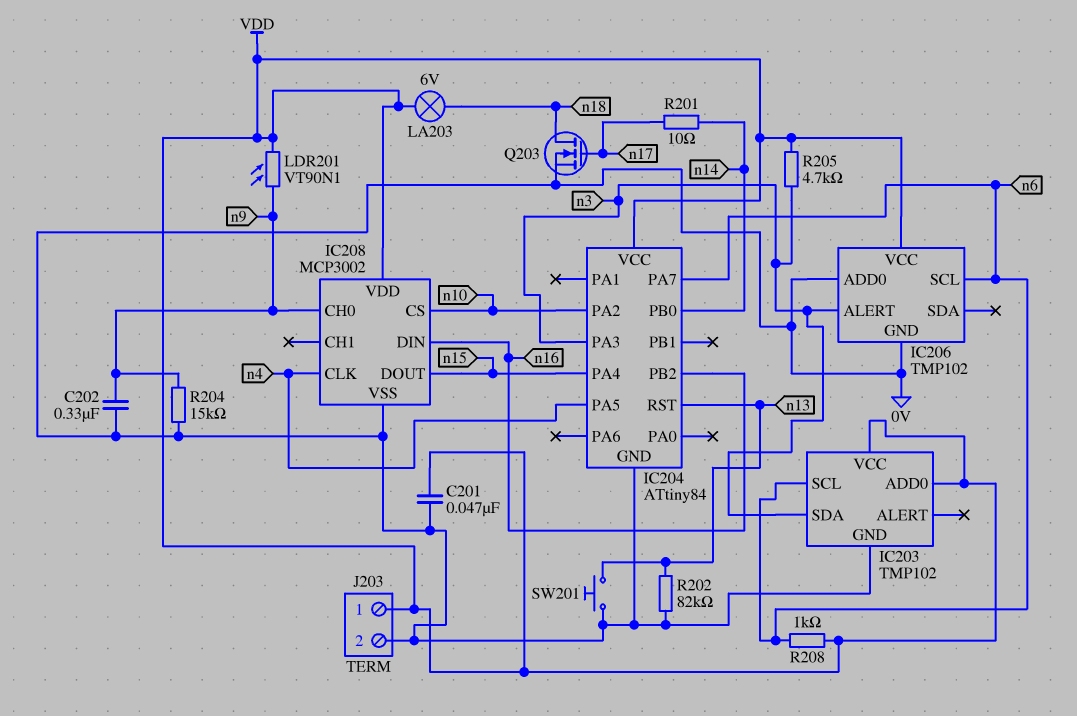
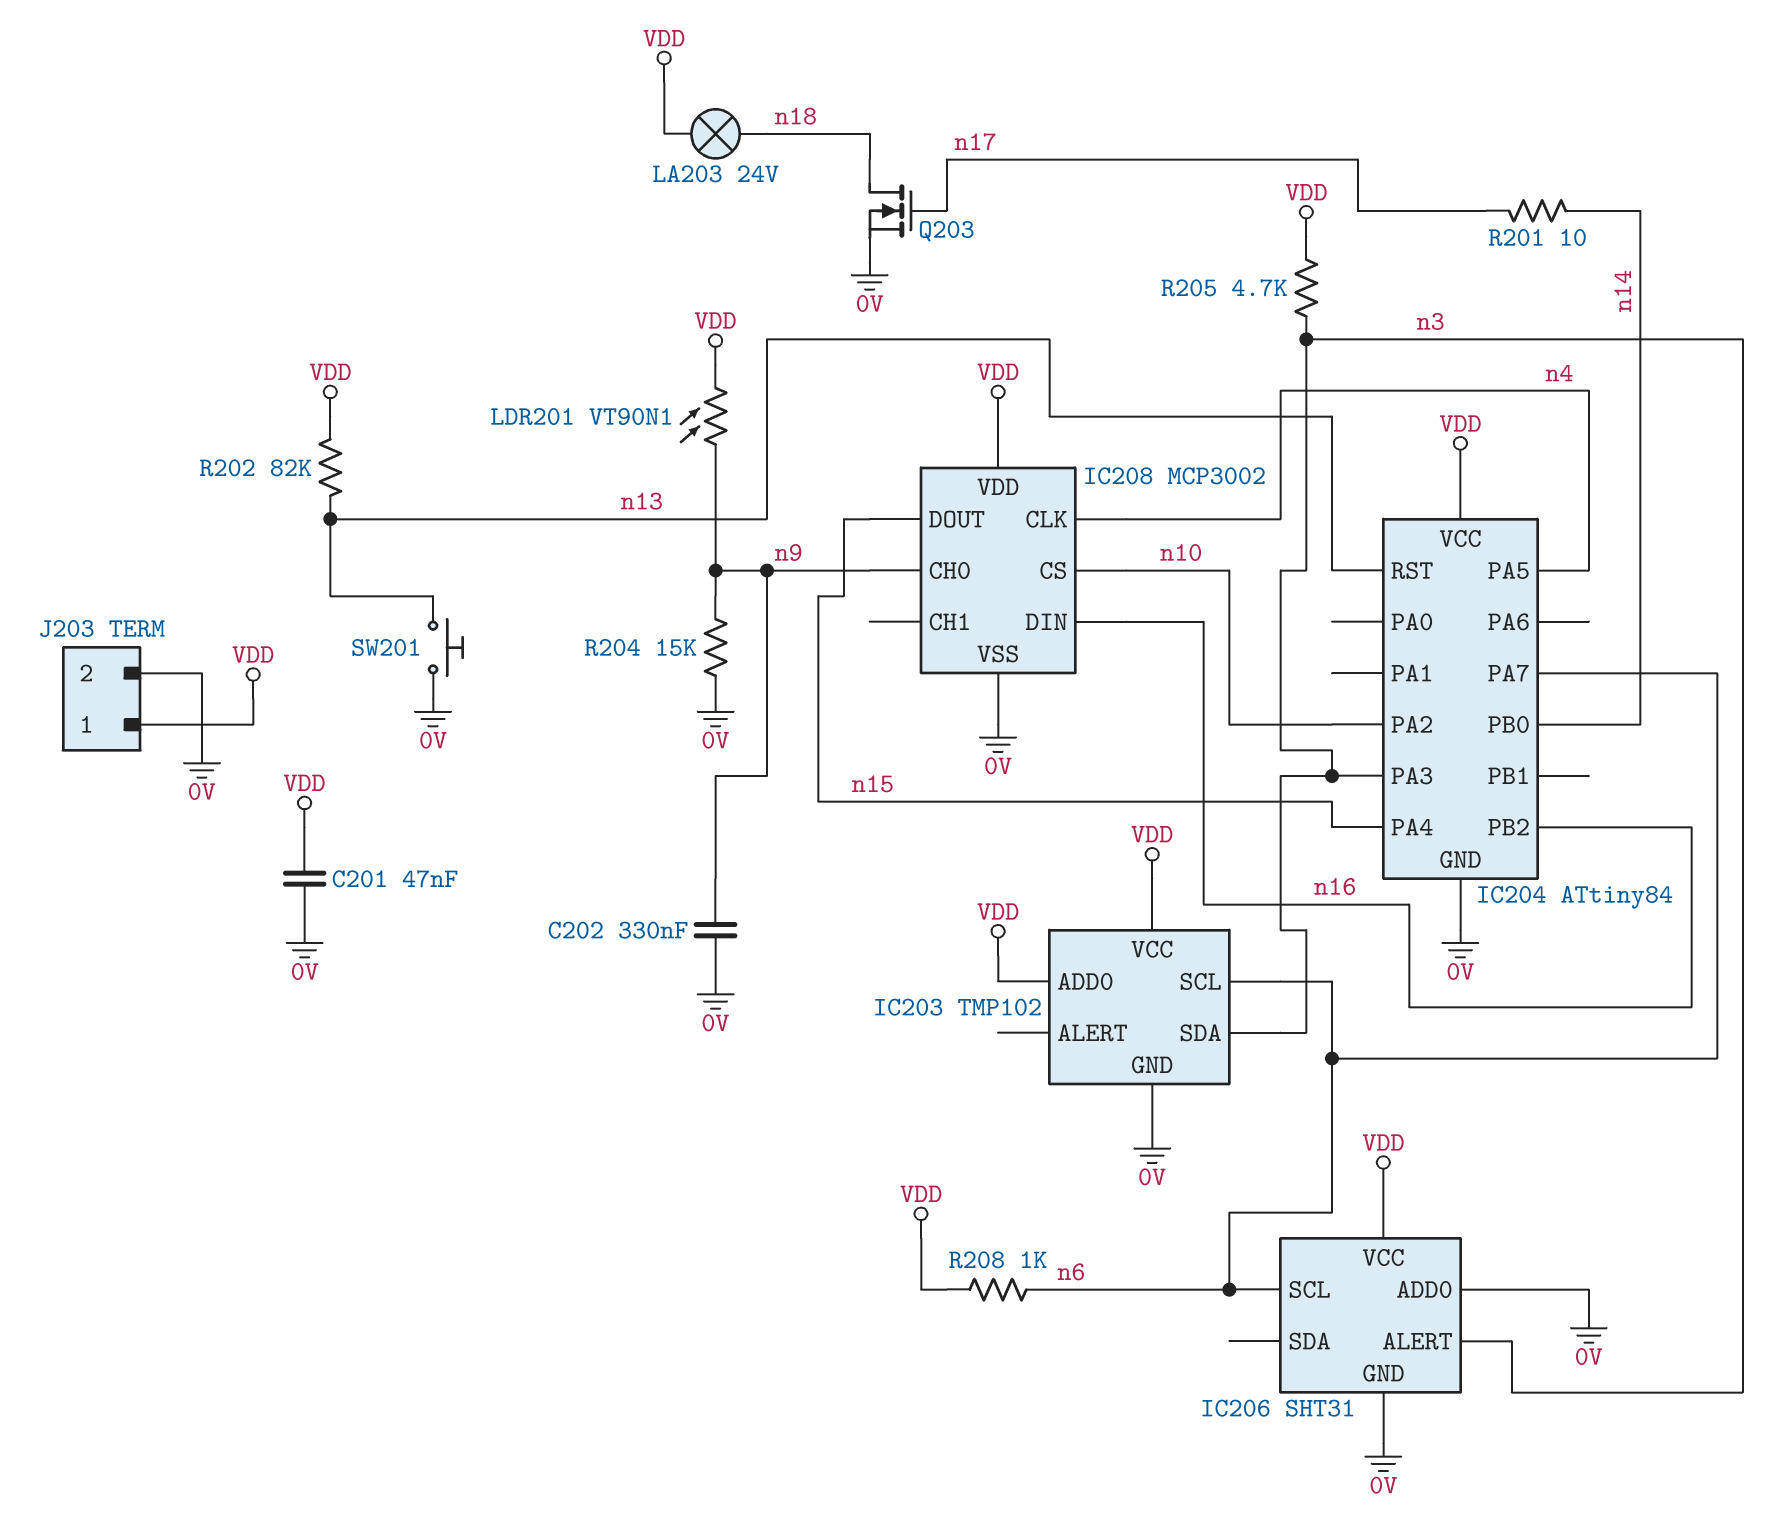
IC206: TMP102 -> SHT31
LA203: lamp 6V (VDD, n18) -> lamp 24V (VDD, n18)
R202: 82k (0V, n13) -> 82k (VDD, n13)

